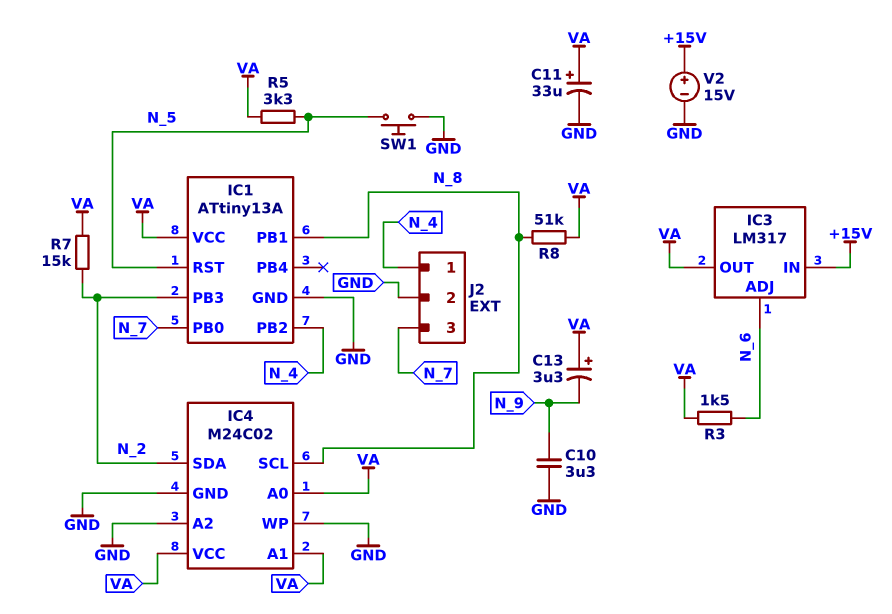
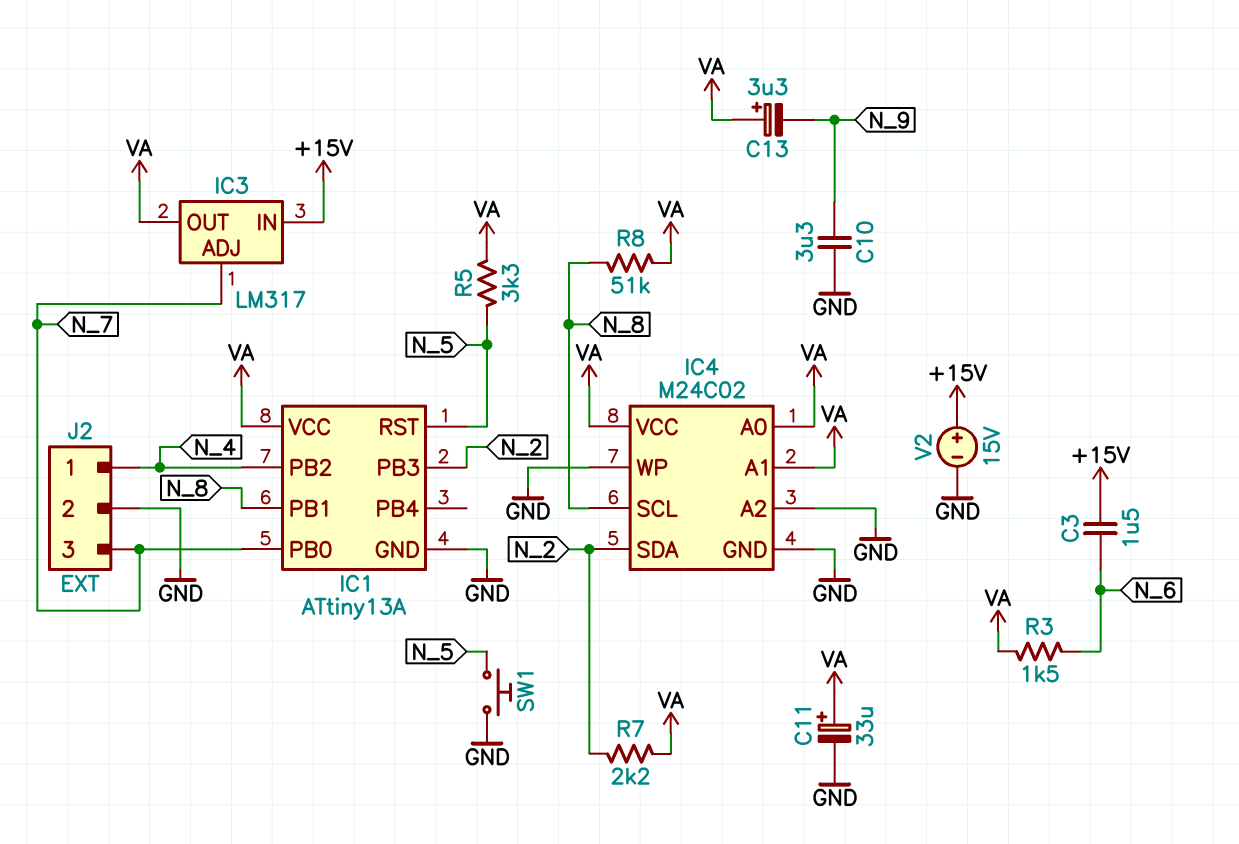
C3: none -> 1.5uF (+15V, N_6)
IC3 pin ADJ: N_6 -> N_7
R7: 15k (N_2, VA) -> 2.2k (N_2, VA)

